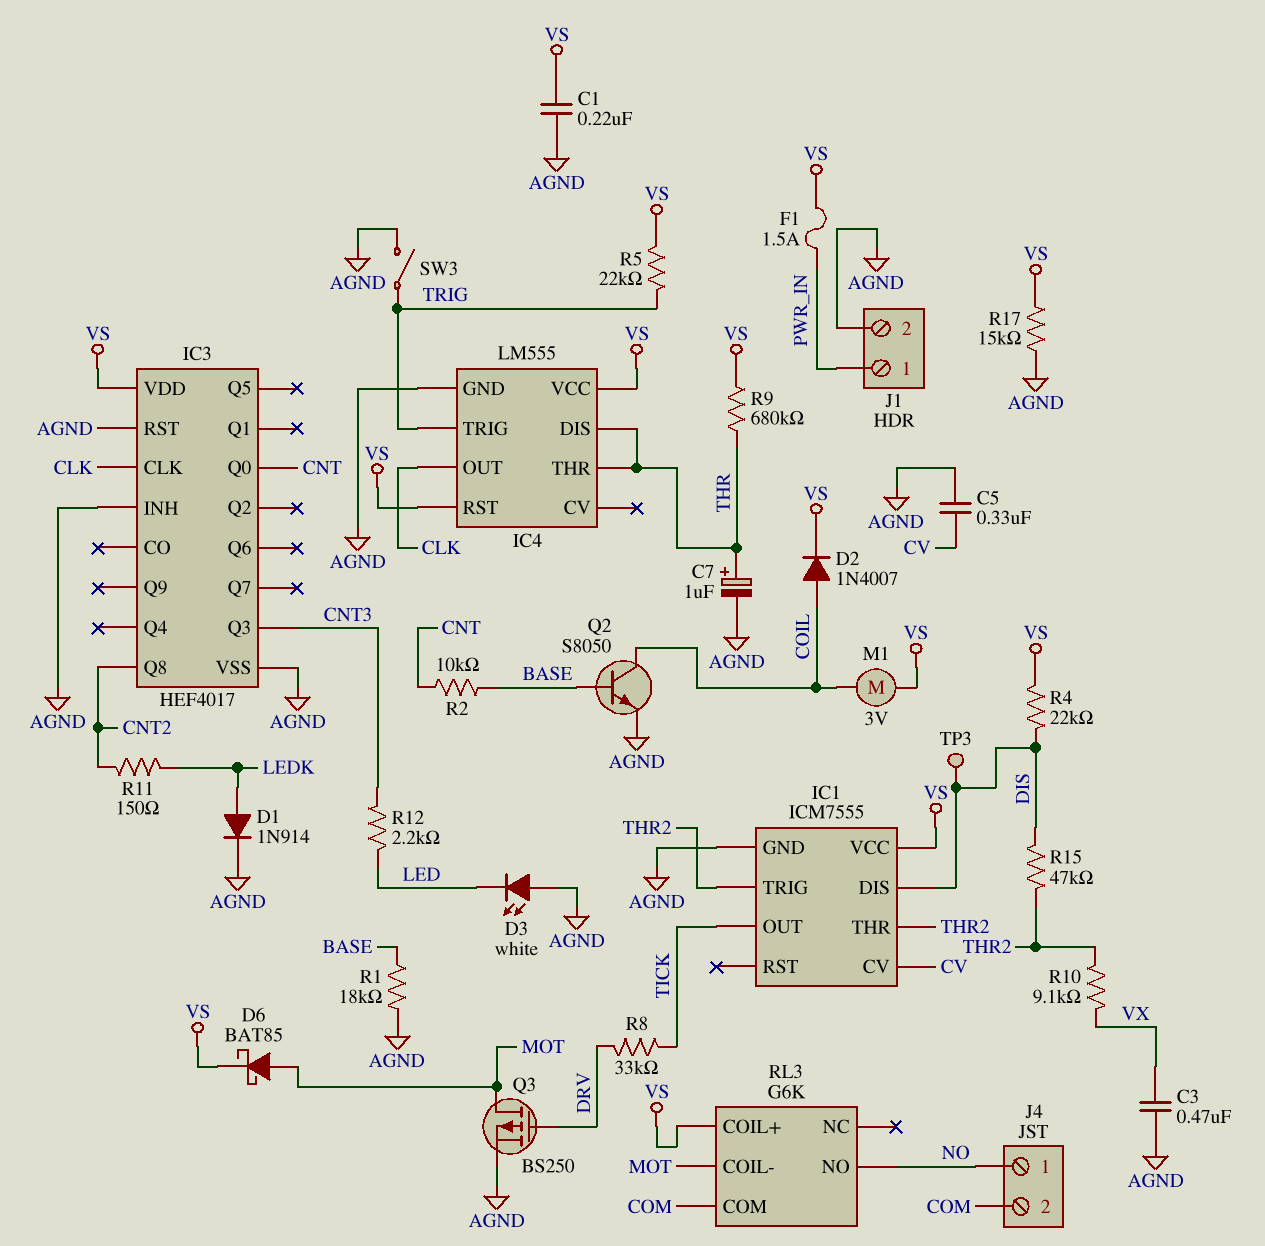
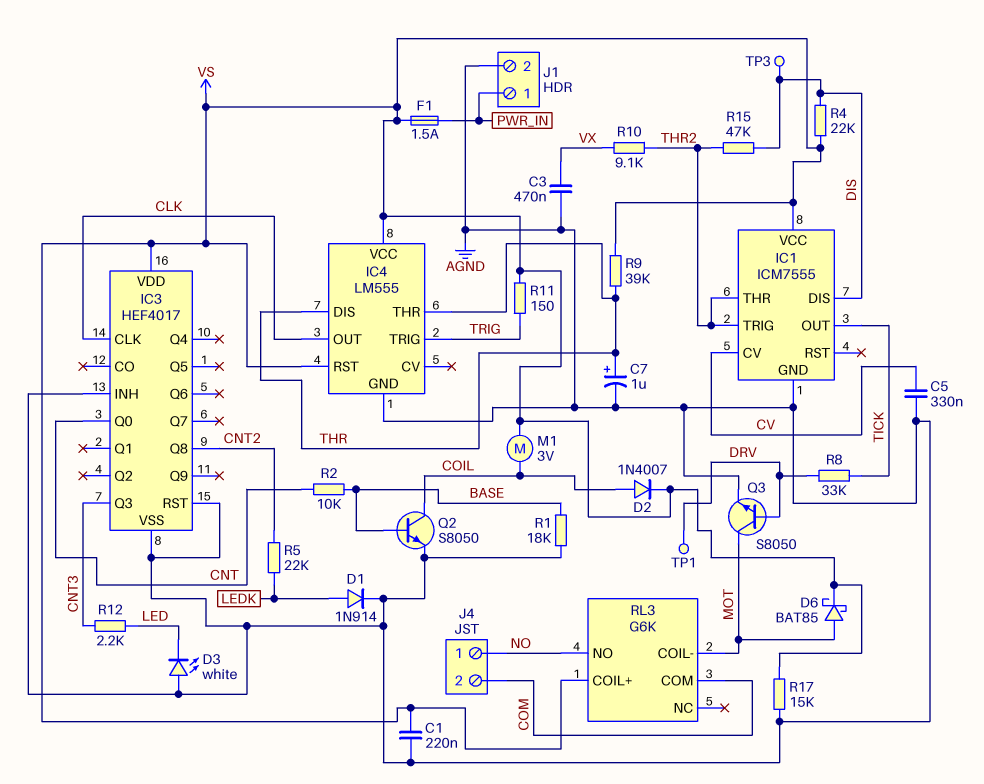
Q3: PMOS BS250 (G DRV, D MOT, S AGND) -> NPN S8050 (B DRV, C MOT, E AGND)
R5: 22k (TRIG, VS) -> 22k (CNT2, LEDK)
R9: 680k (THR, VS) -> 39k (THR, VS)
R11: 150 (CNT2, LEDK) -> 150 (TRIG, VS)
SW3: switch (AGND, TRIG) -> none
TP1: none -> test point (DRV)

